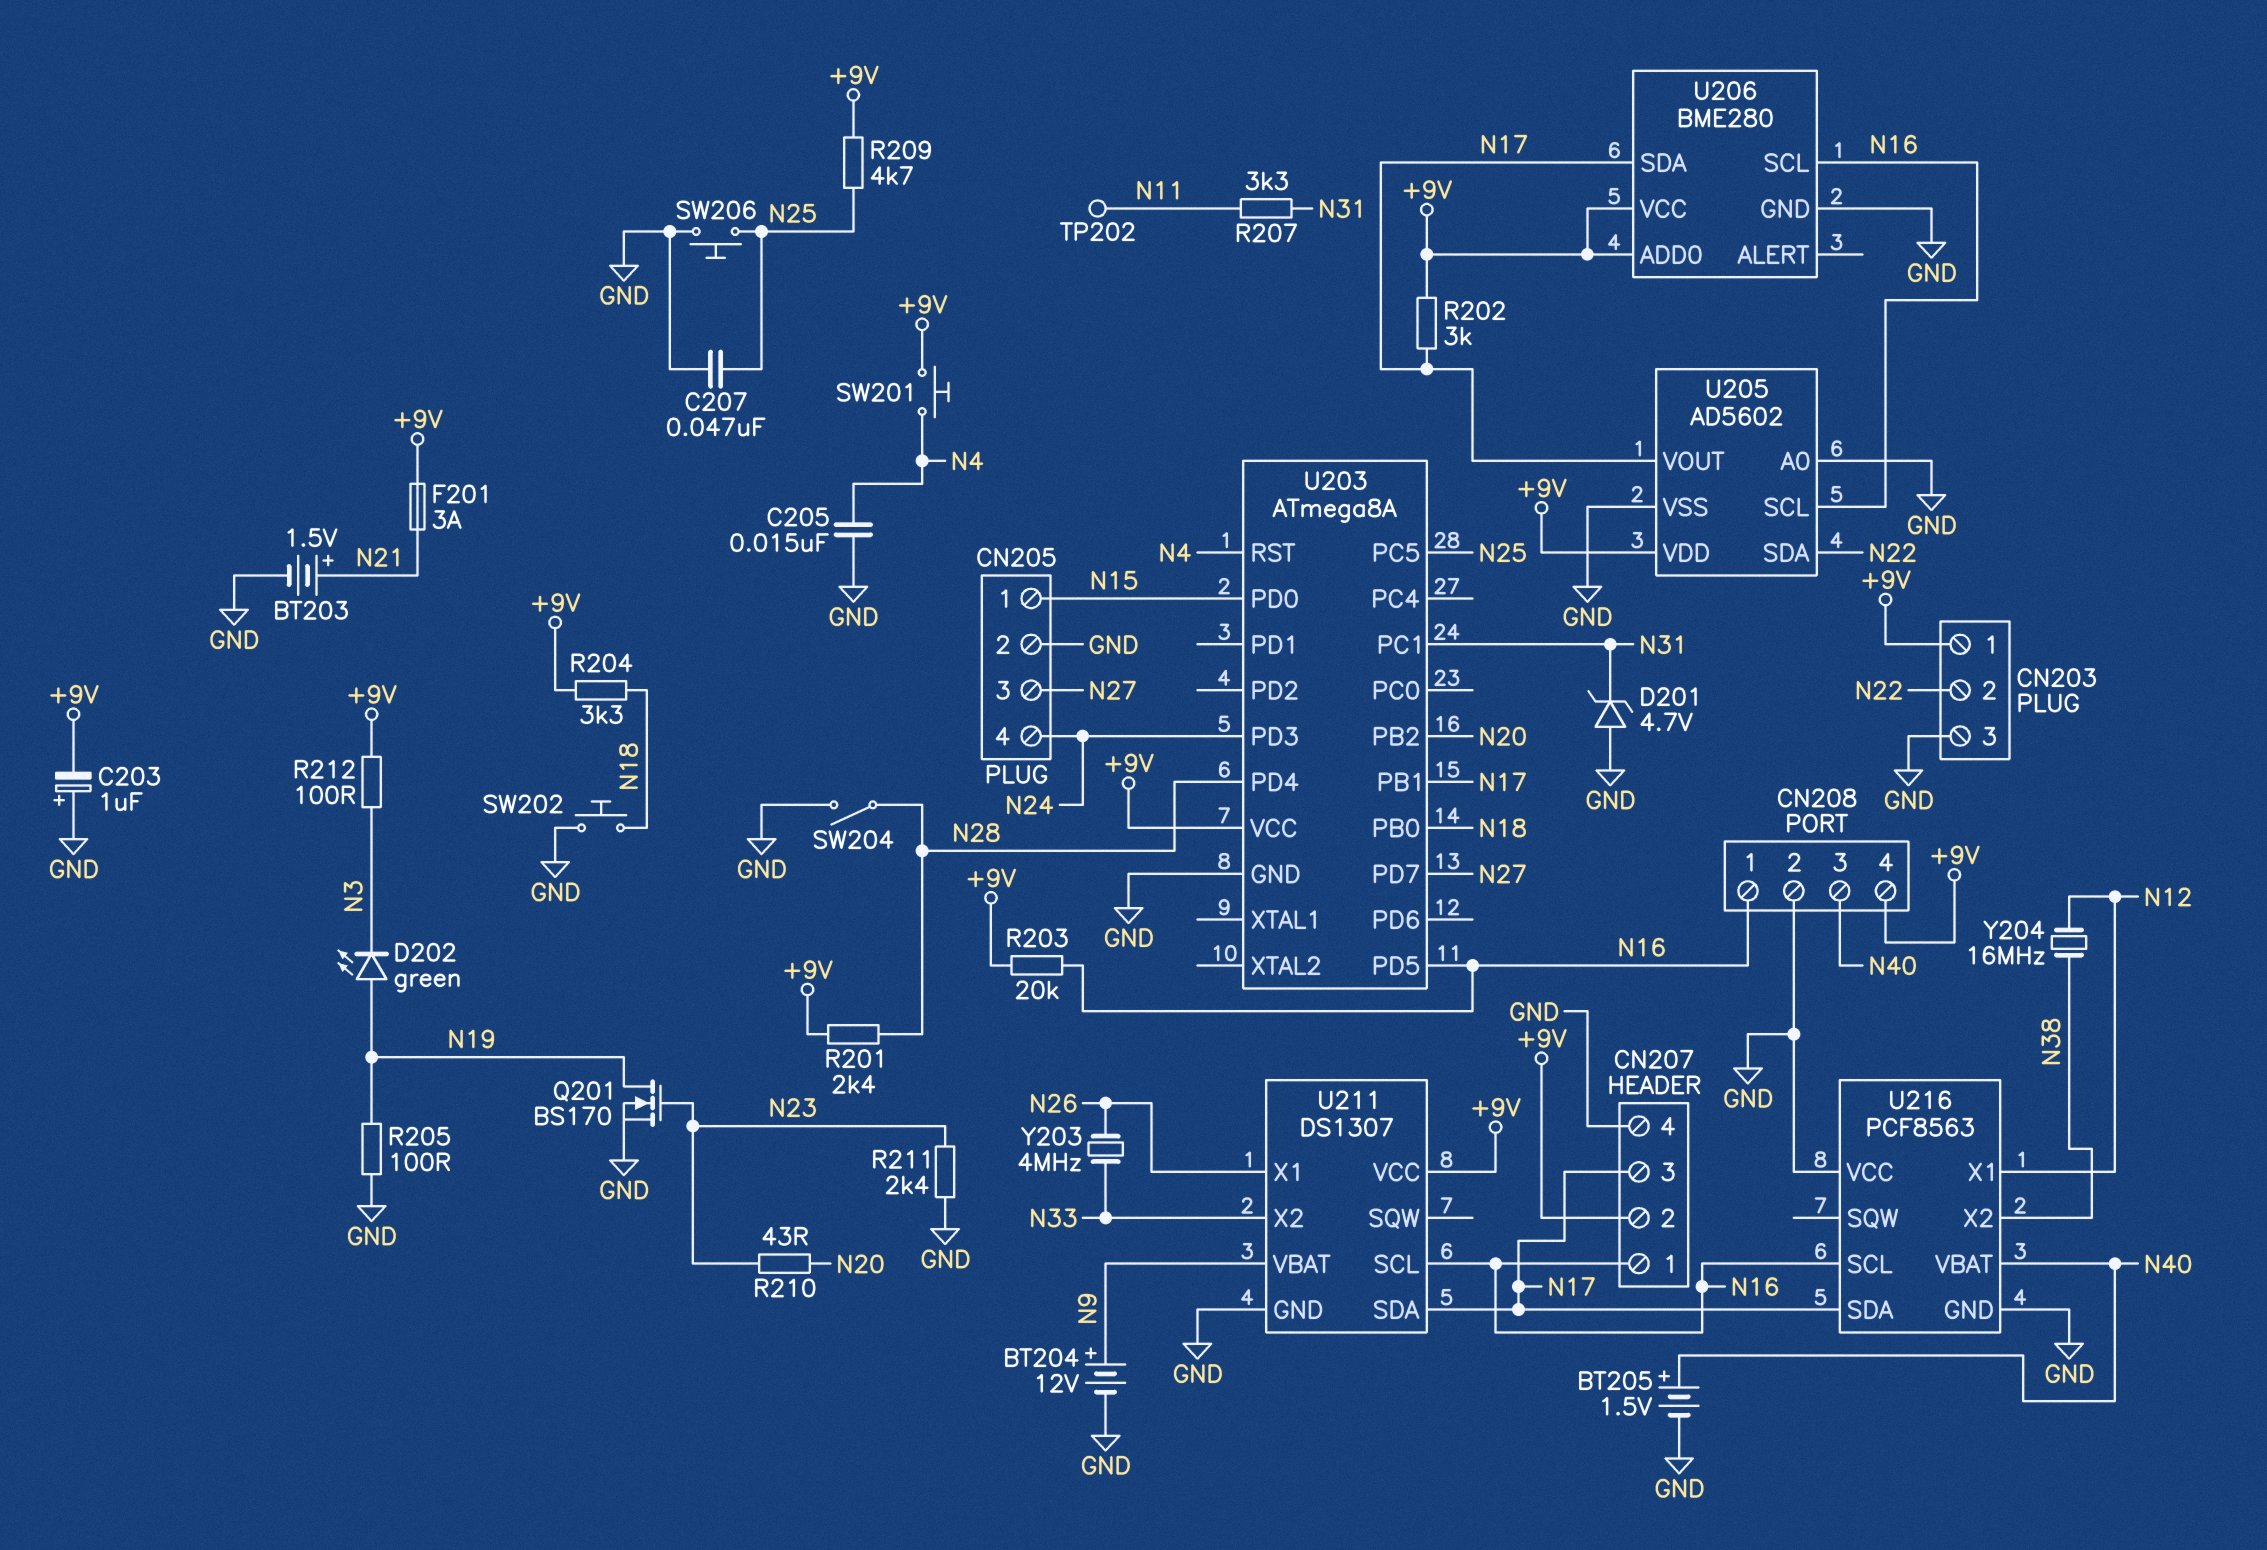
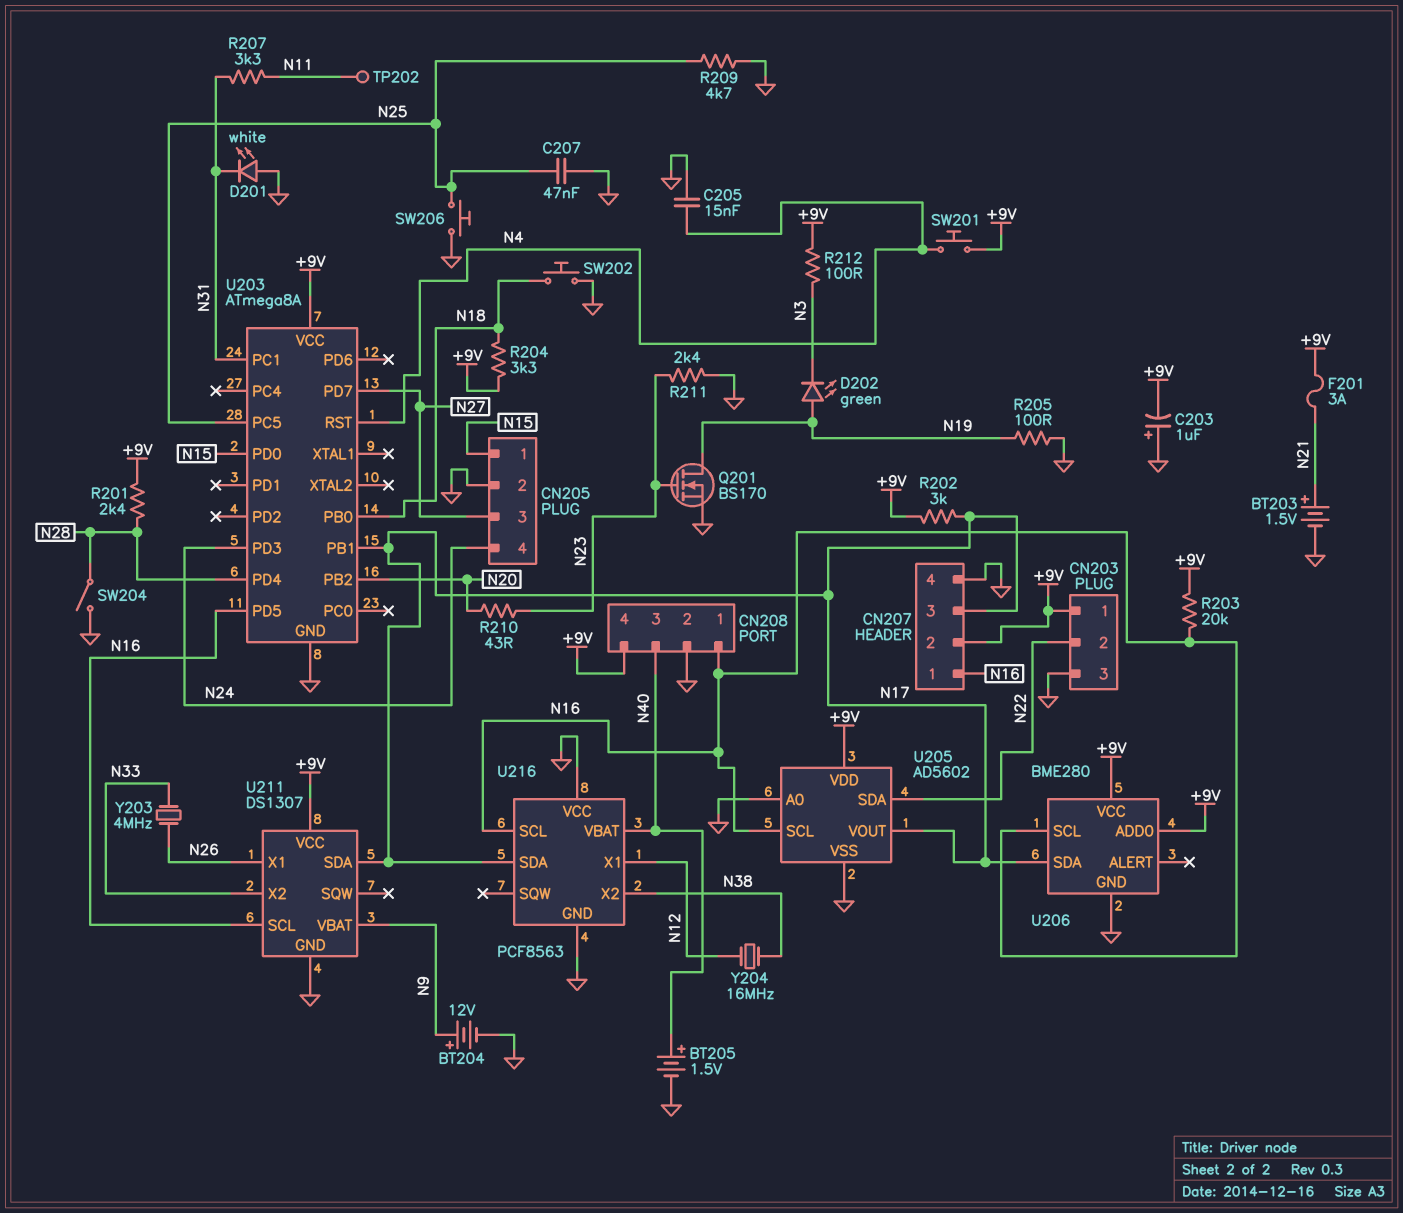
D201: zener 4.7V (A GND, K N31) -> LED white (A GND, K N31)
R209: 4.7k (+9V, N25) -> 4.7k (GND, N25)

